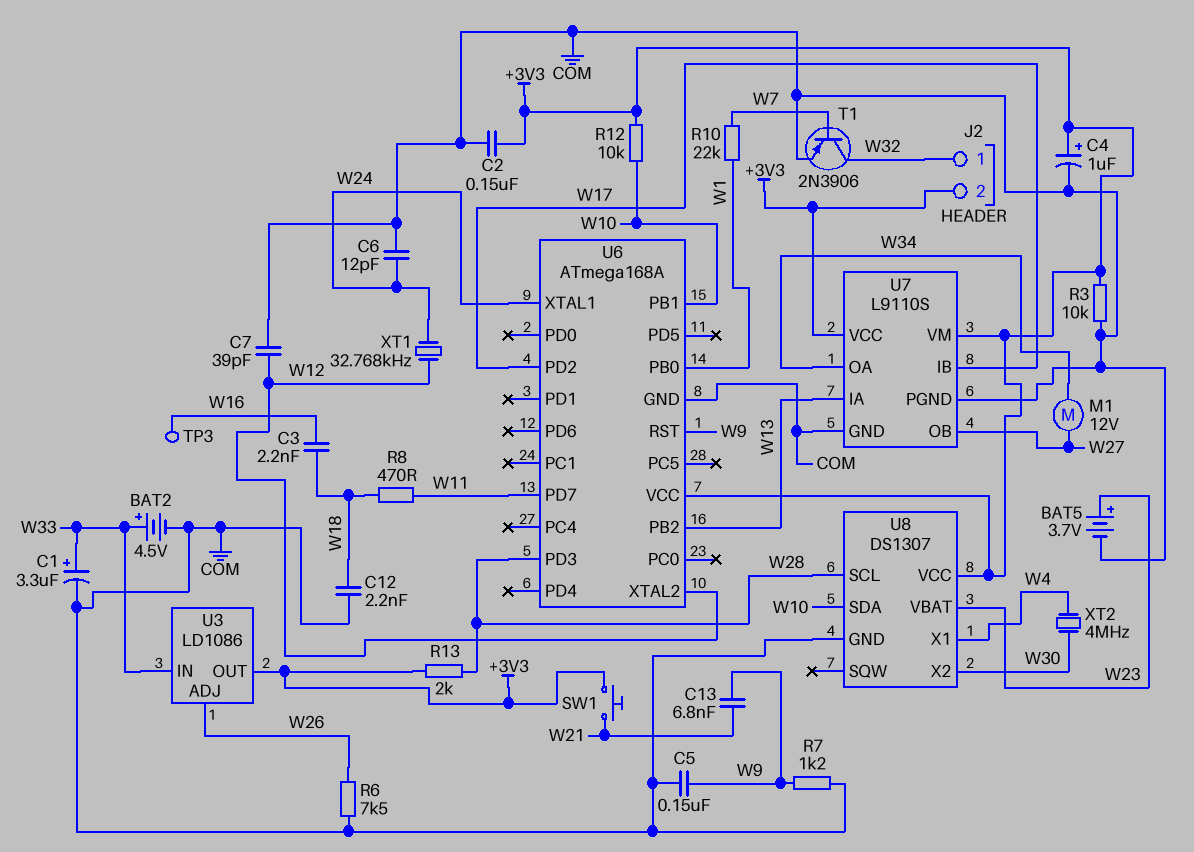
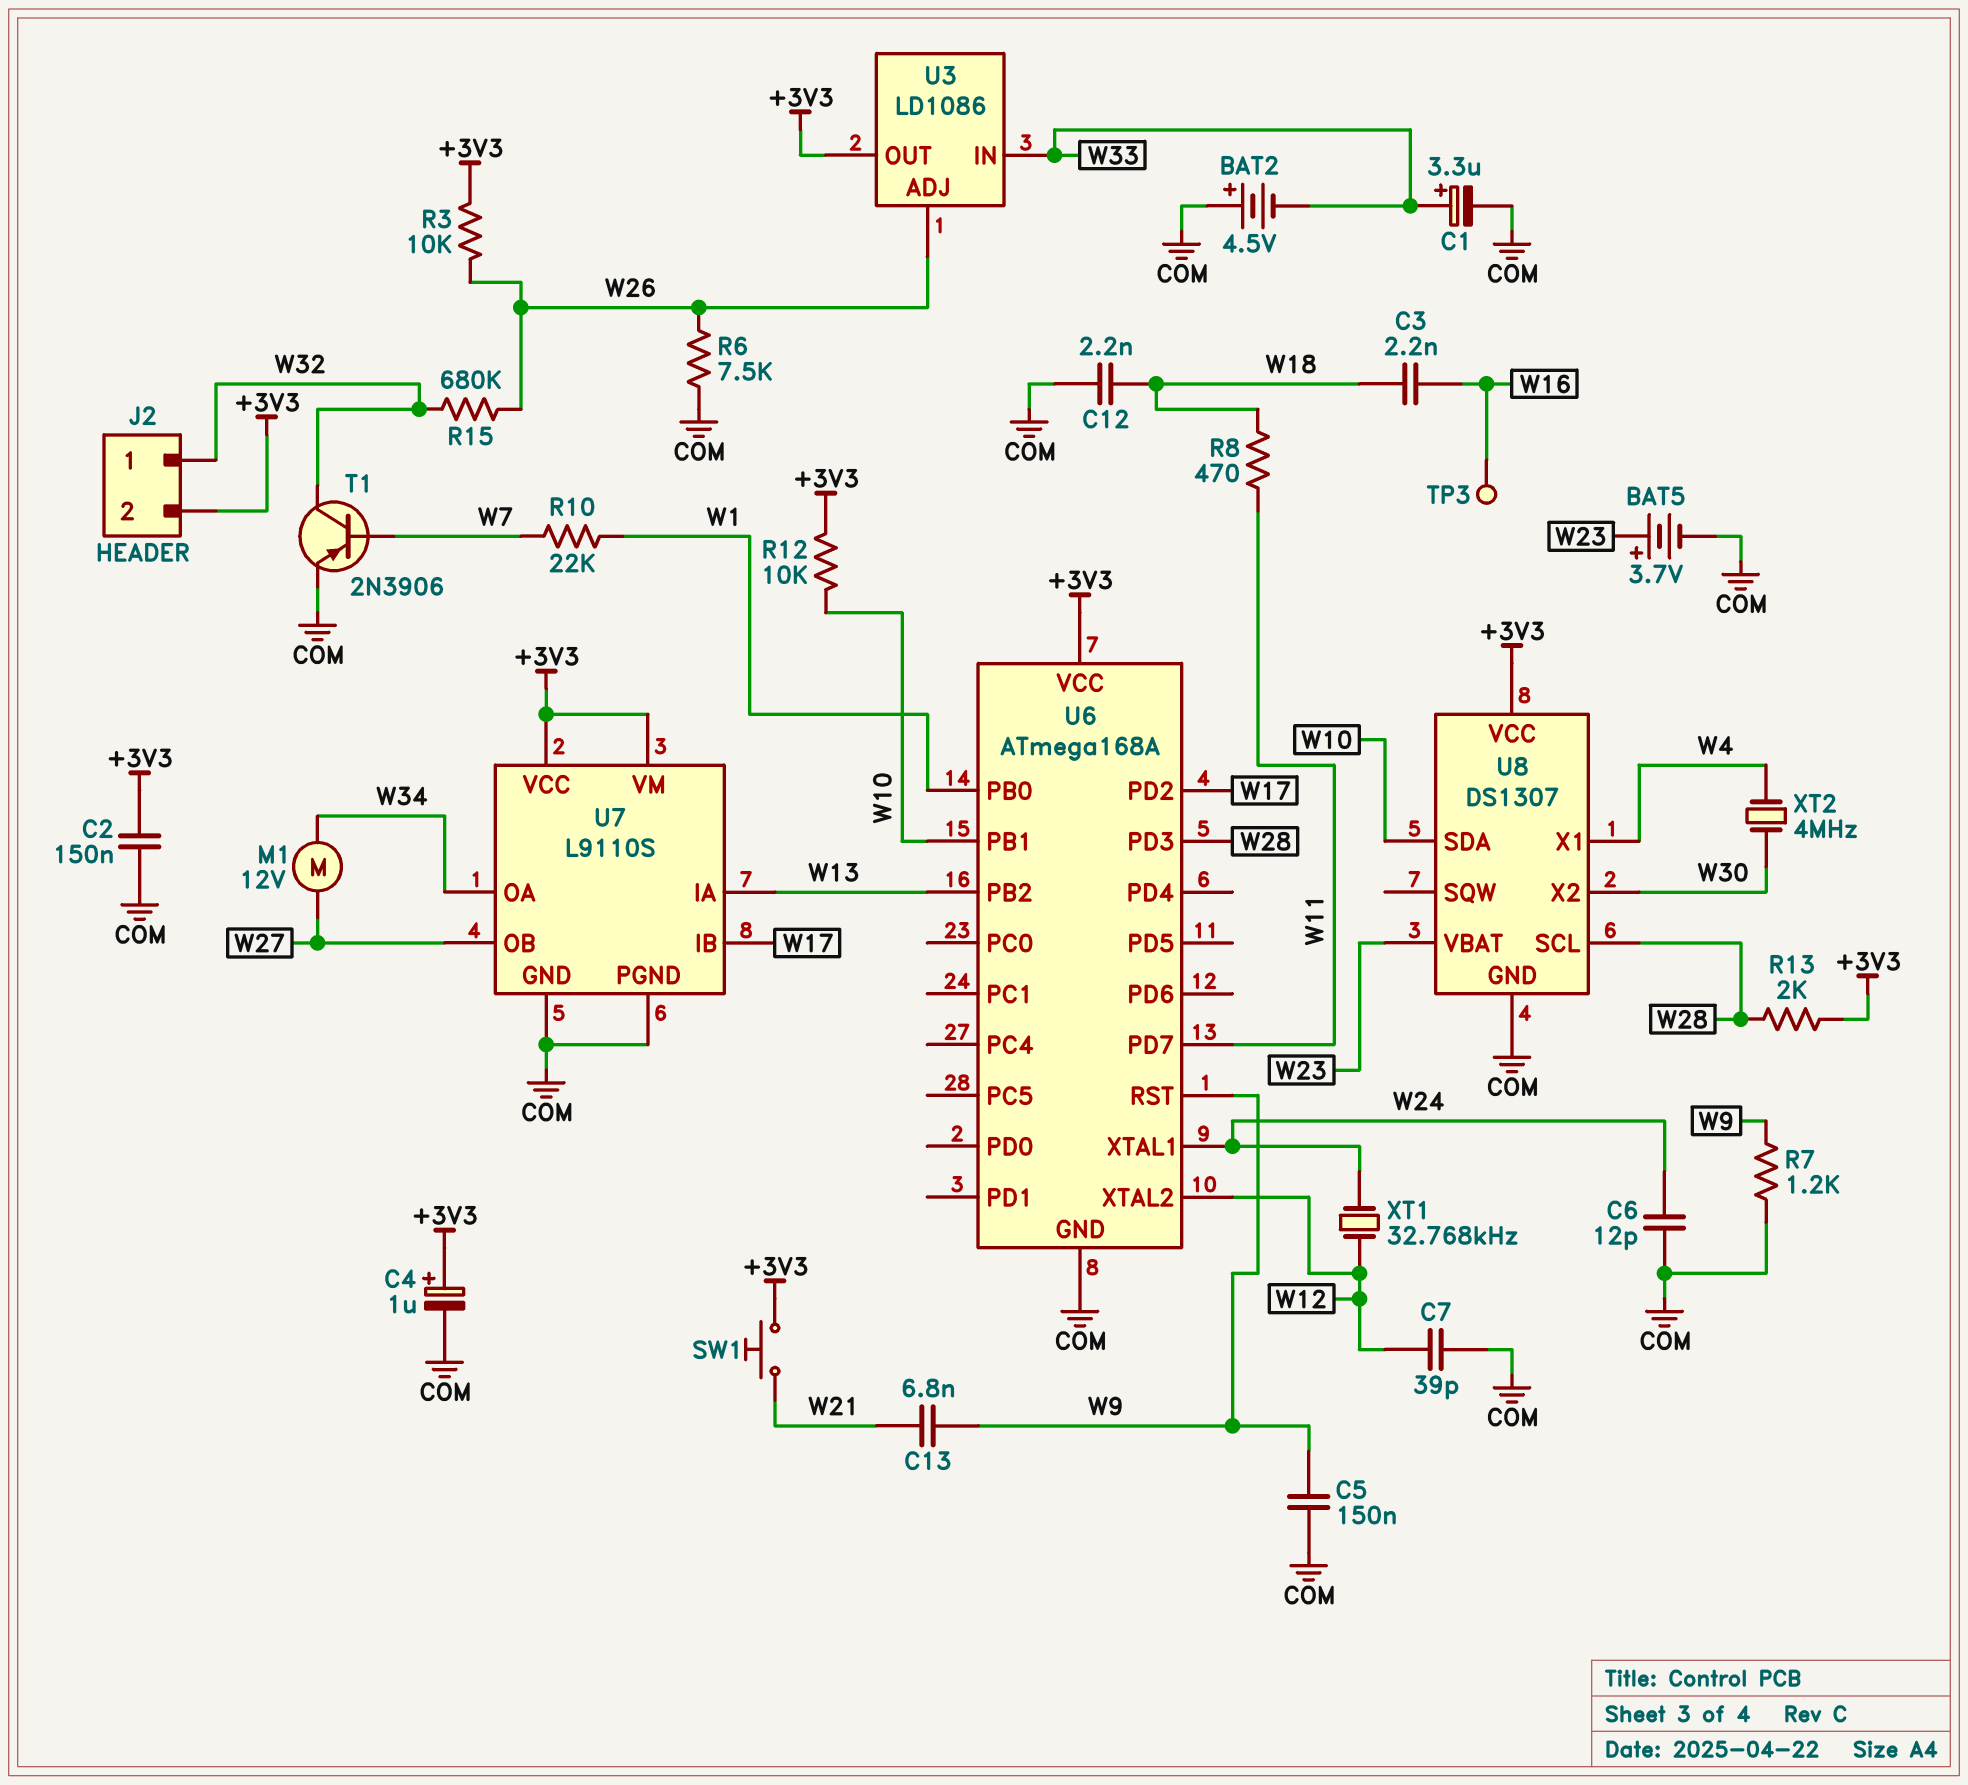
BAT2: 4.5V (plus W33, minus COM) -> 4.5V (plus COM, minus W33)
R3: 10k (+3V3, COM) -> 10k (+3V3, W26)
R15: none -> 680k (W26, W32)

